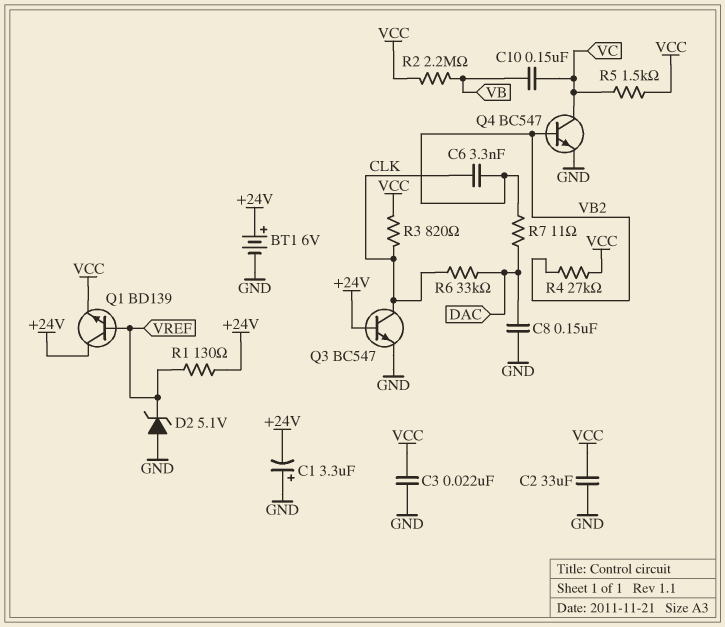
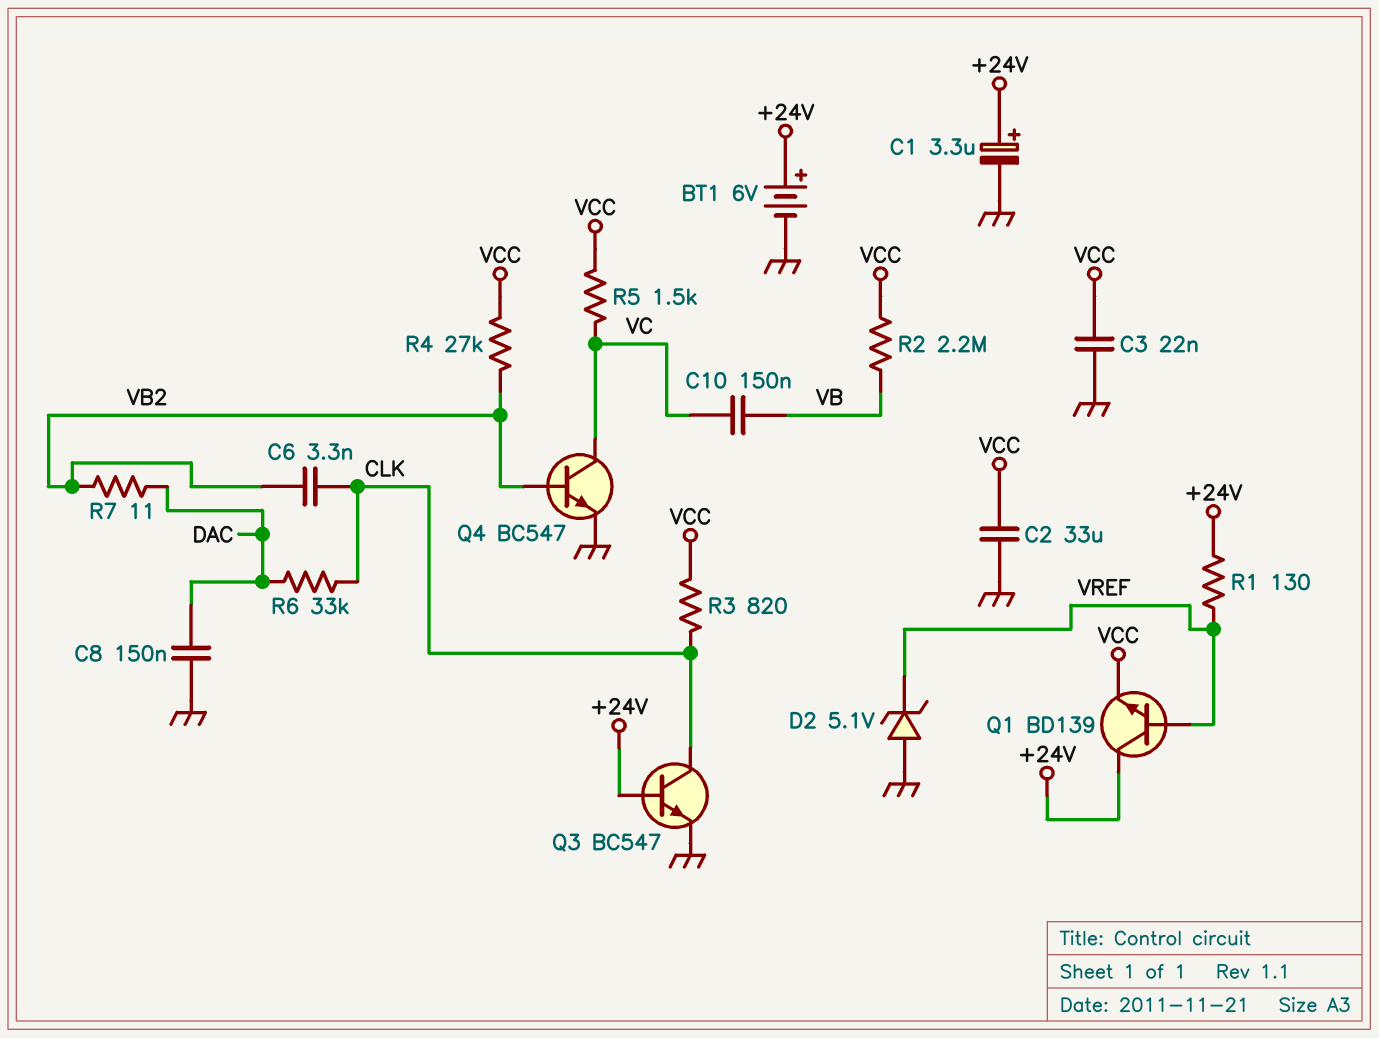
C1: 3.3uF (plus GND, minus +24V) -> 3.3uF (plus +24V, minus GND)

